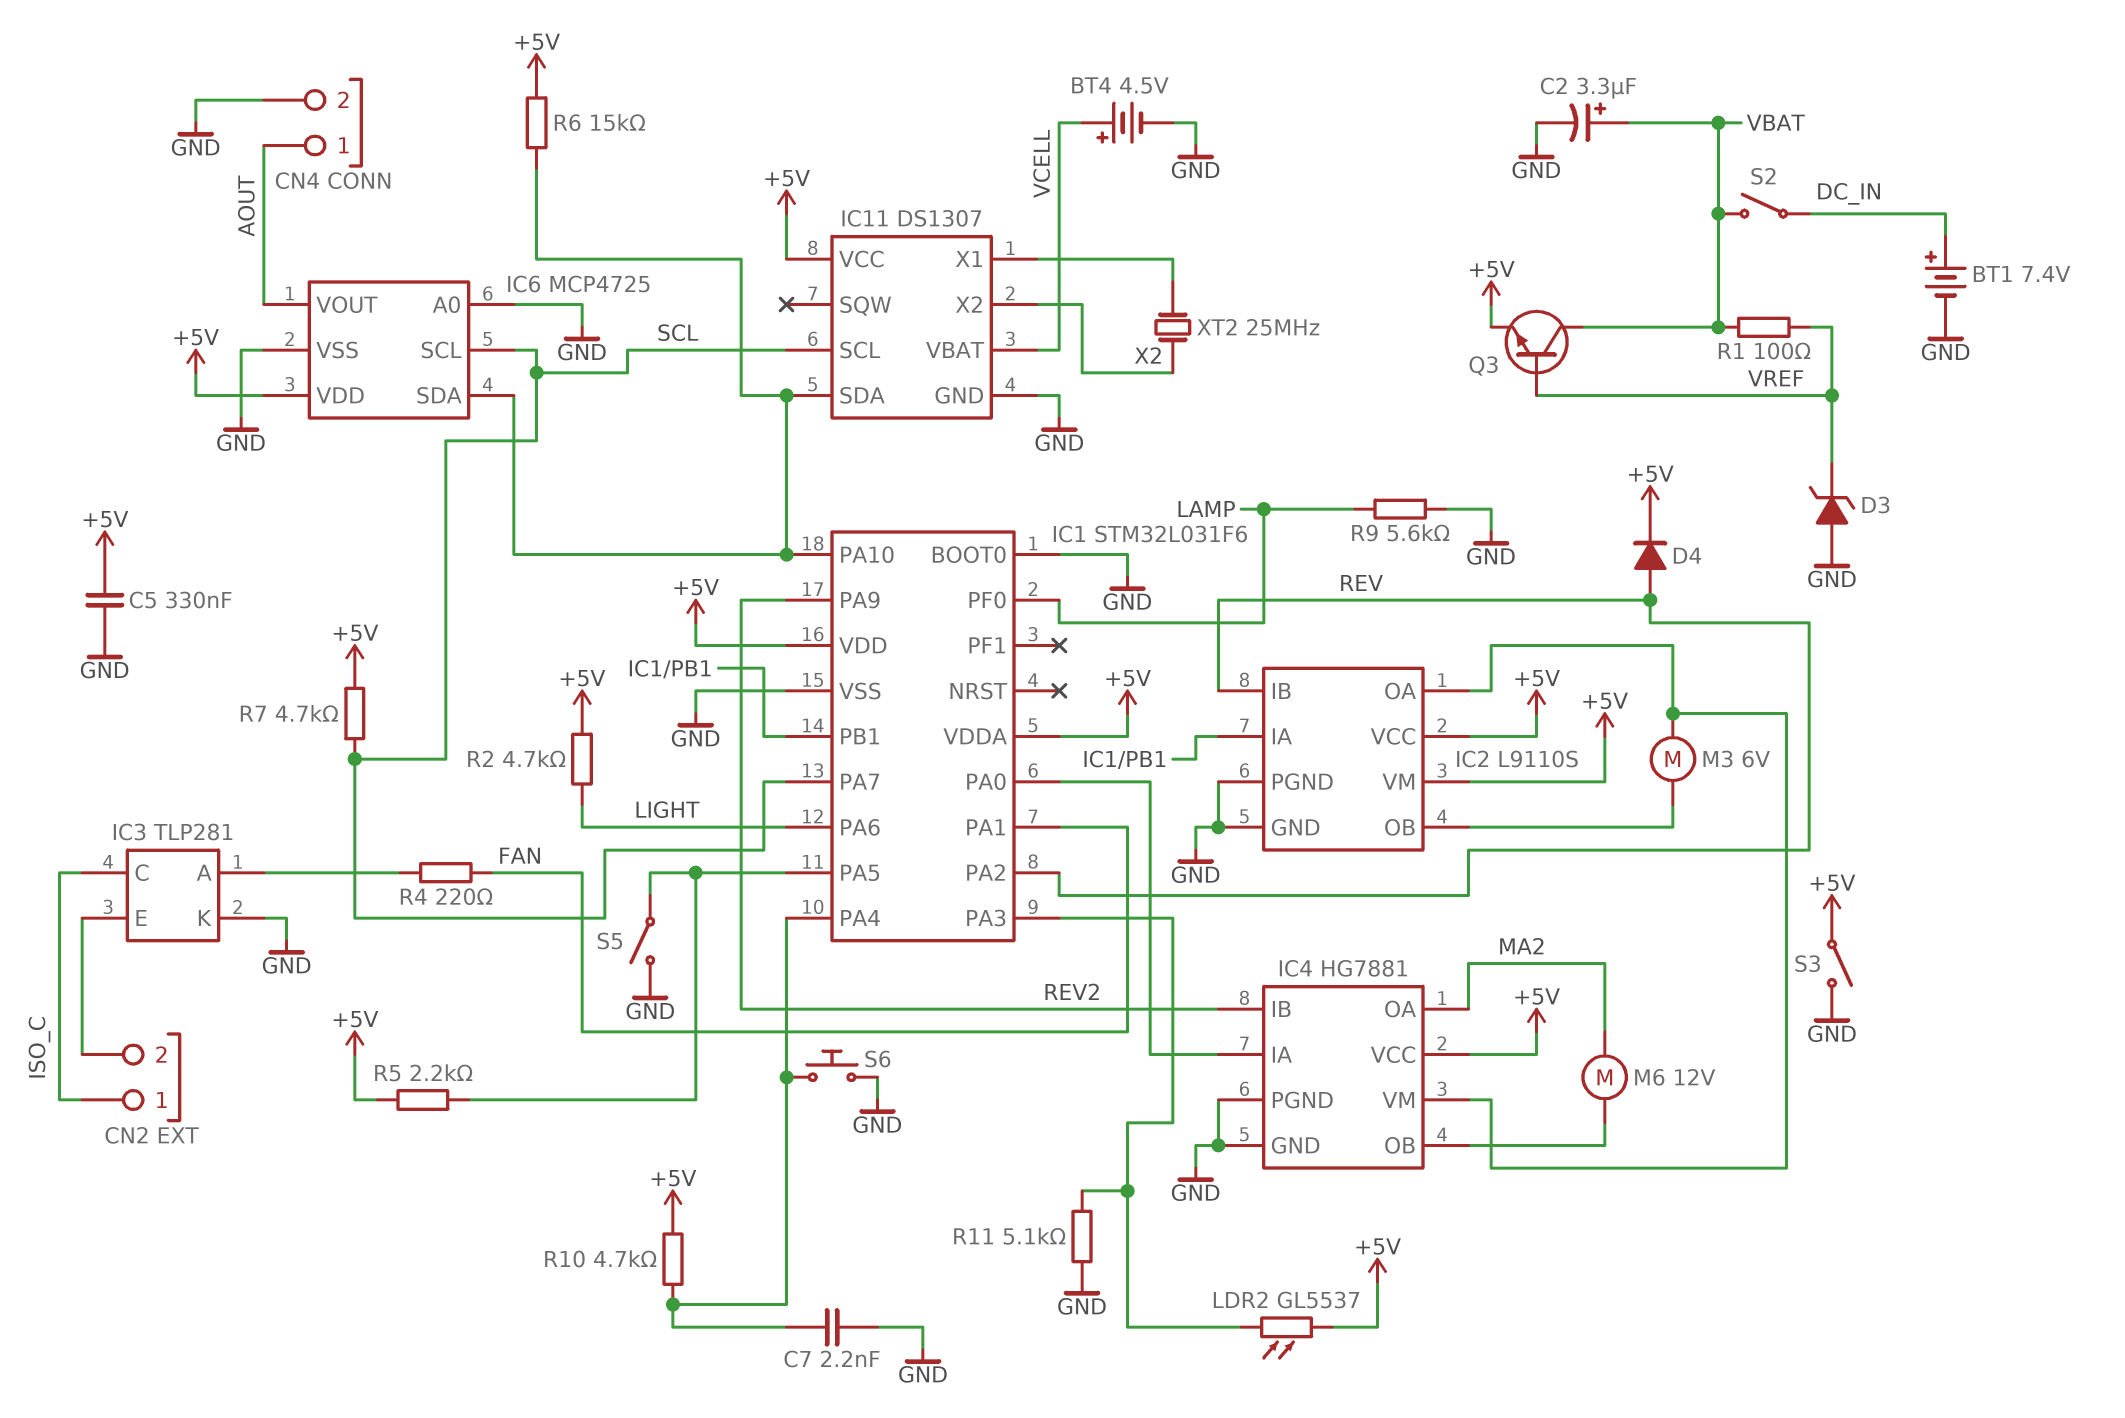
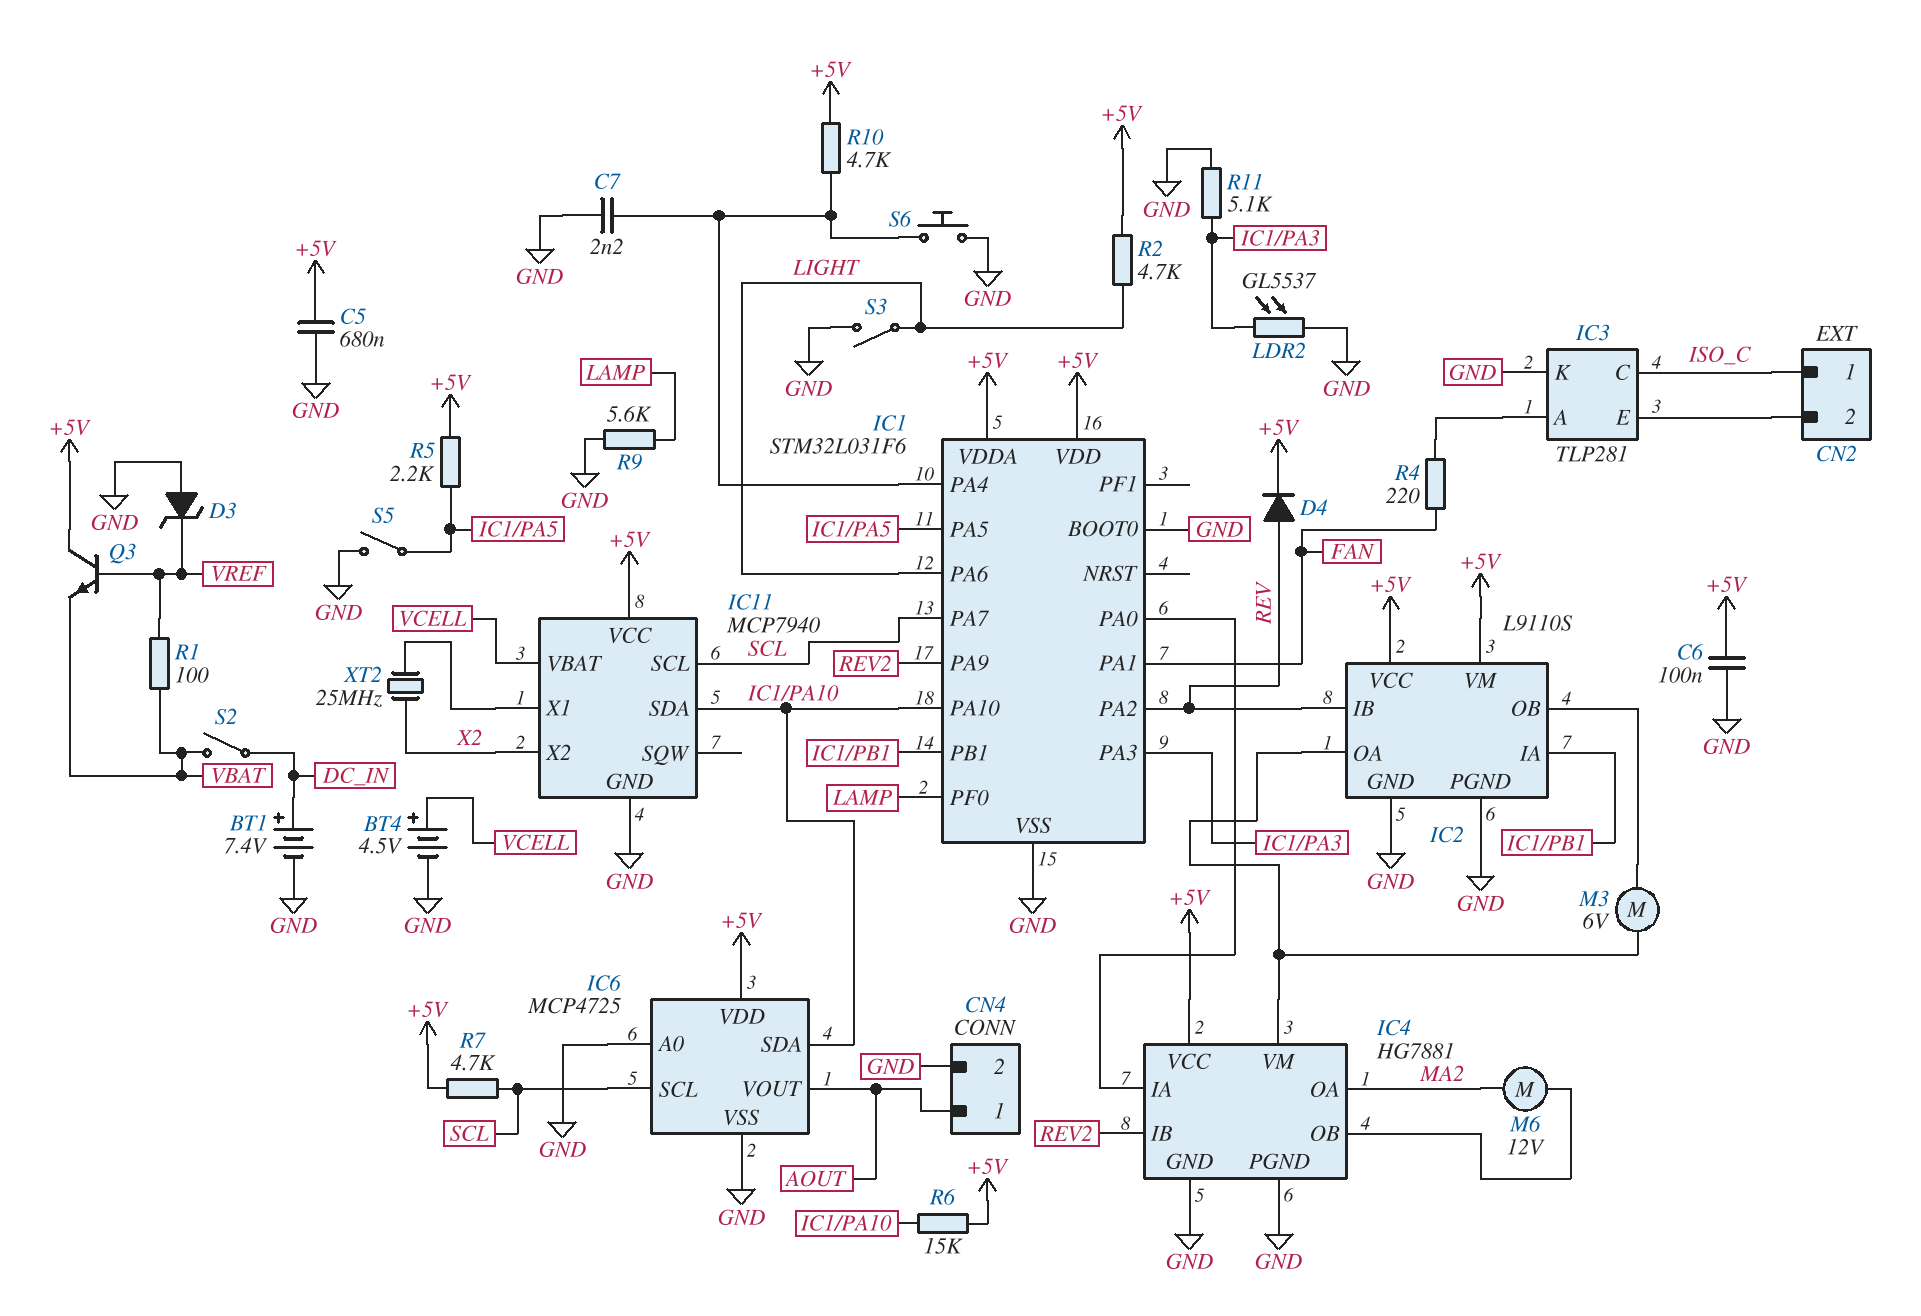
C2: 3.3uF (plus VBAT, minus GND) -> none
C5: 330nF (+5V, GND) -> 680nF (+5V, GND)
C6: none -> 100nF (+5V, GND)
IC11: DS1307 -> MCP7940
LDR2: GL5537 (+5V, IC1/PA3) -> GL5537 (GND, IC1/PA3)
Q3: NPN (B VREF, C VBAT, E +5V) -> NPN (B VREF, C +5V, E VBAT)
S3: switch (+5V, GND) -> switch (GND, LIGHT)

